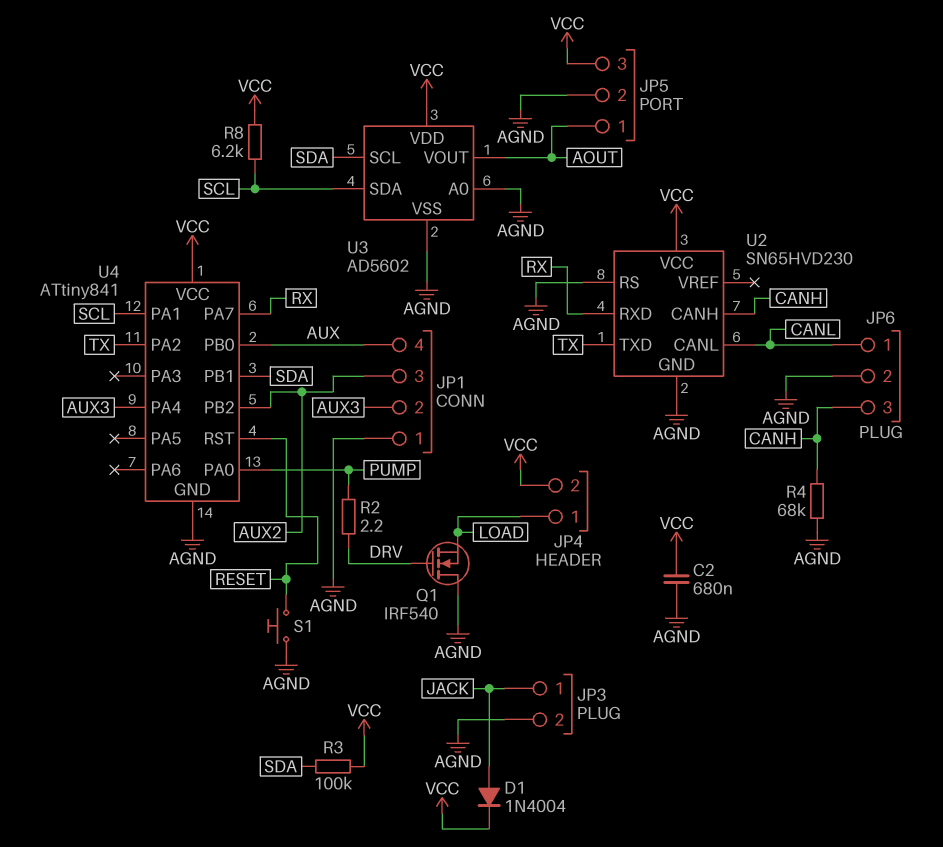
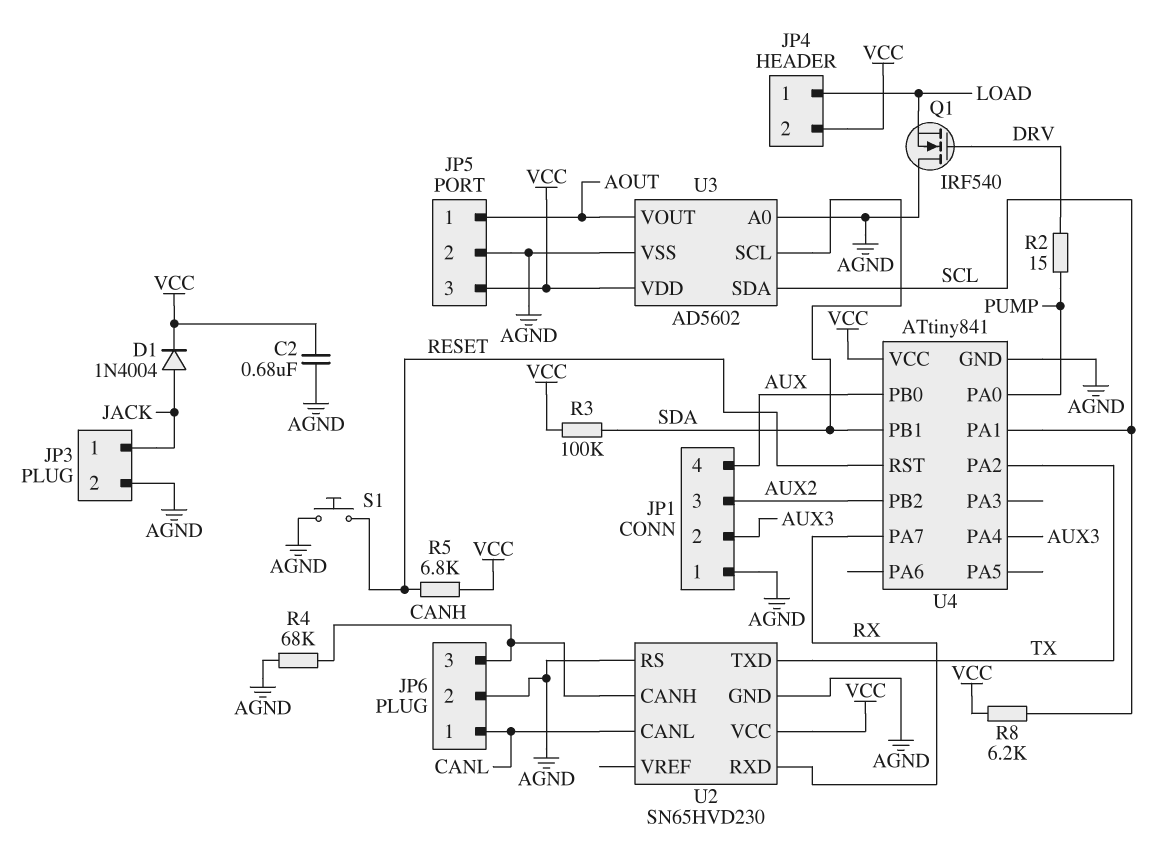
R2: 2.2 (DRV, PUMP) -> 15 (DRV, PUMP)
R5: none -> 6.8k (RESET, VCC)

